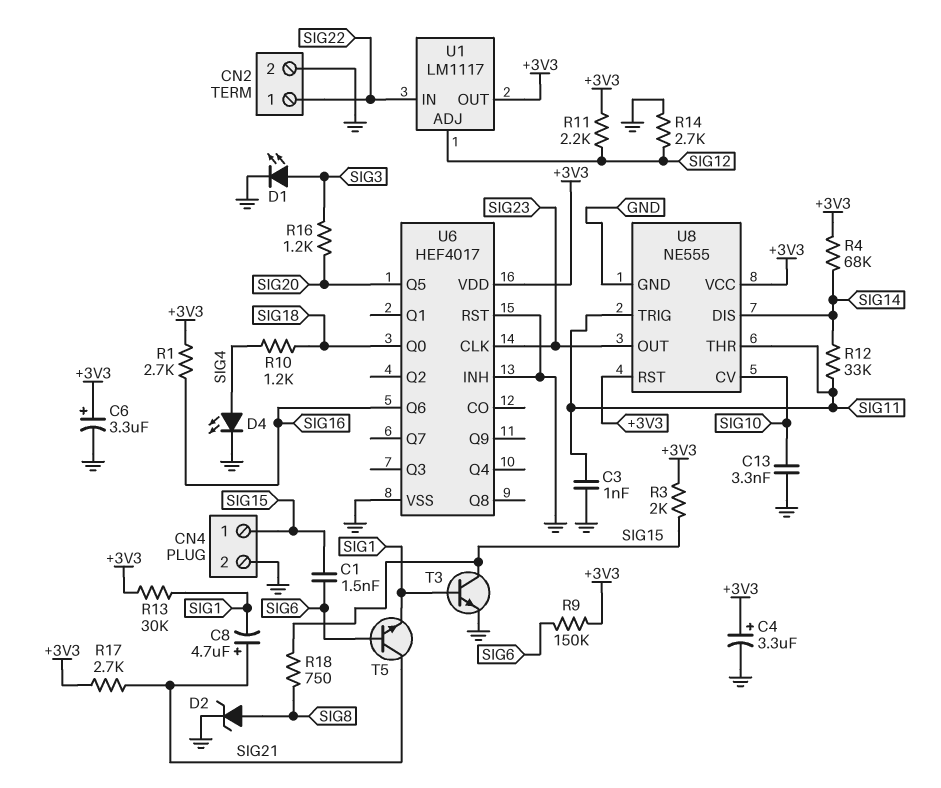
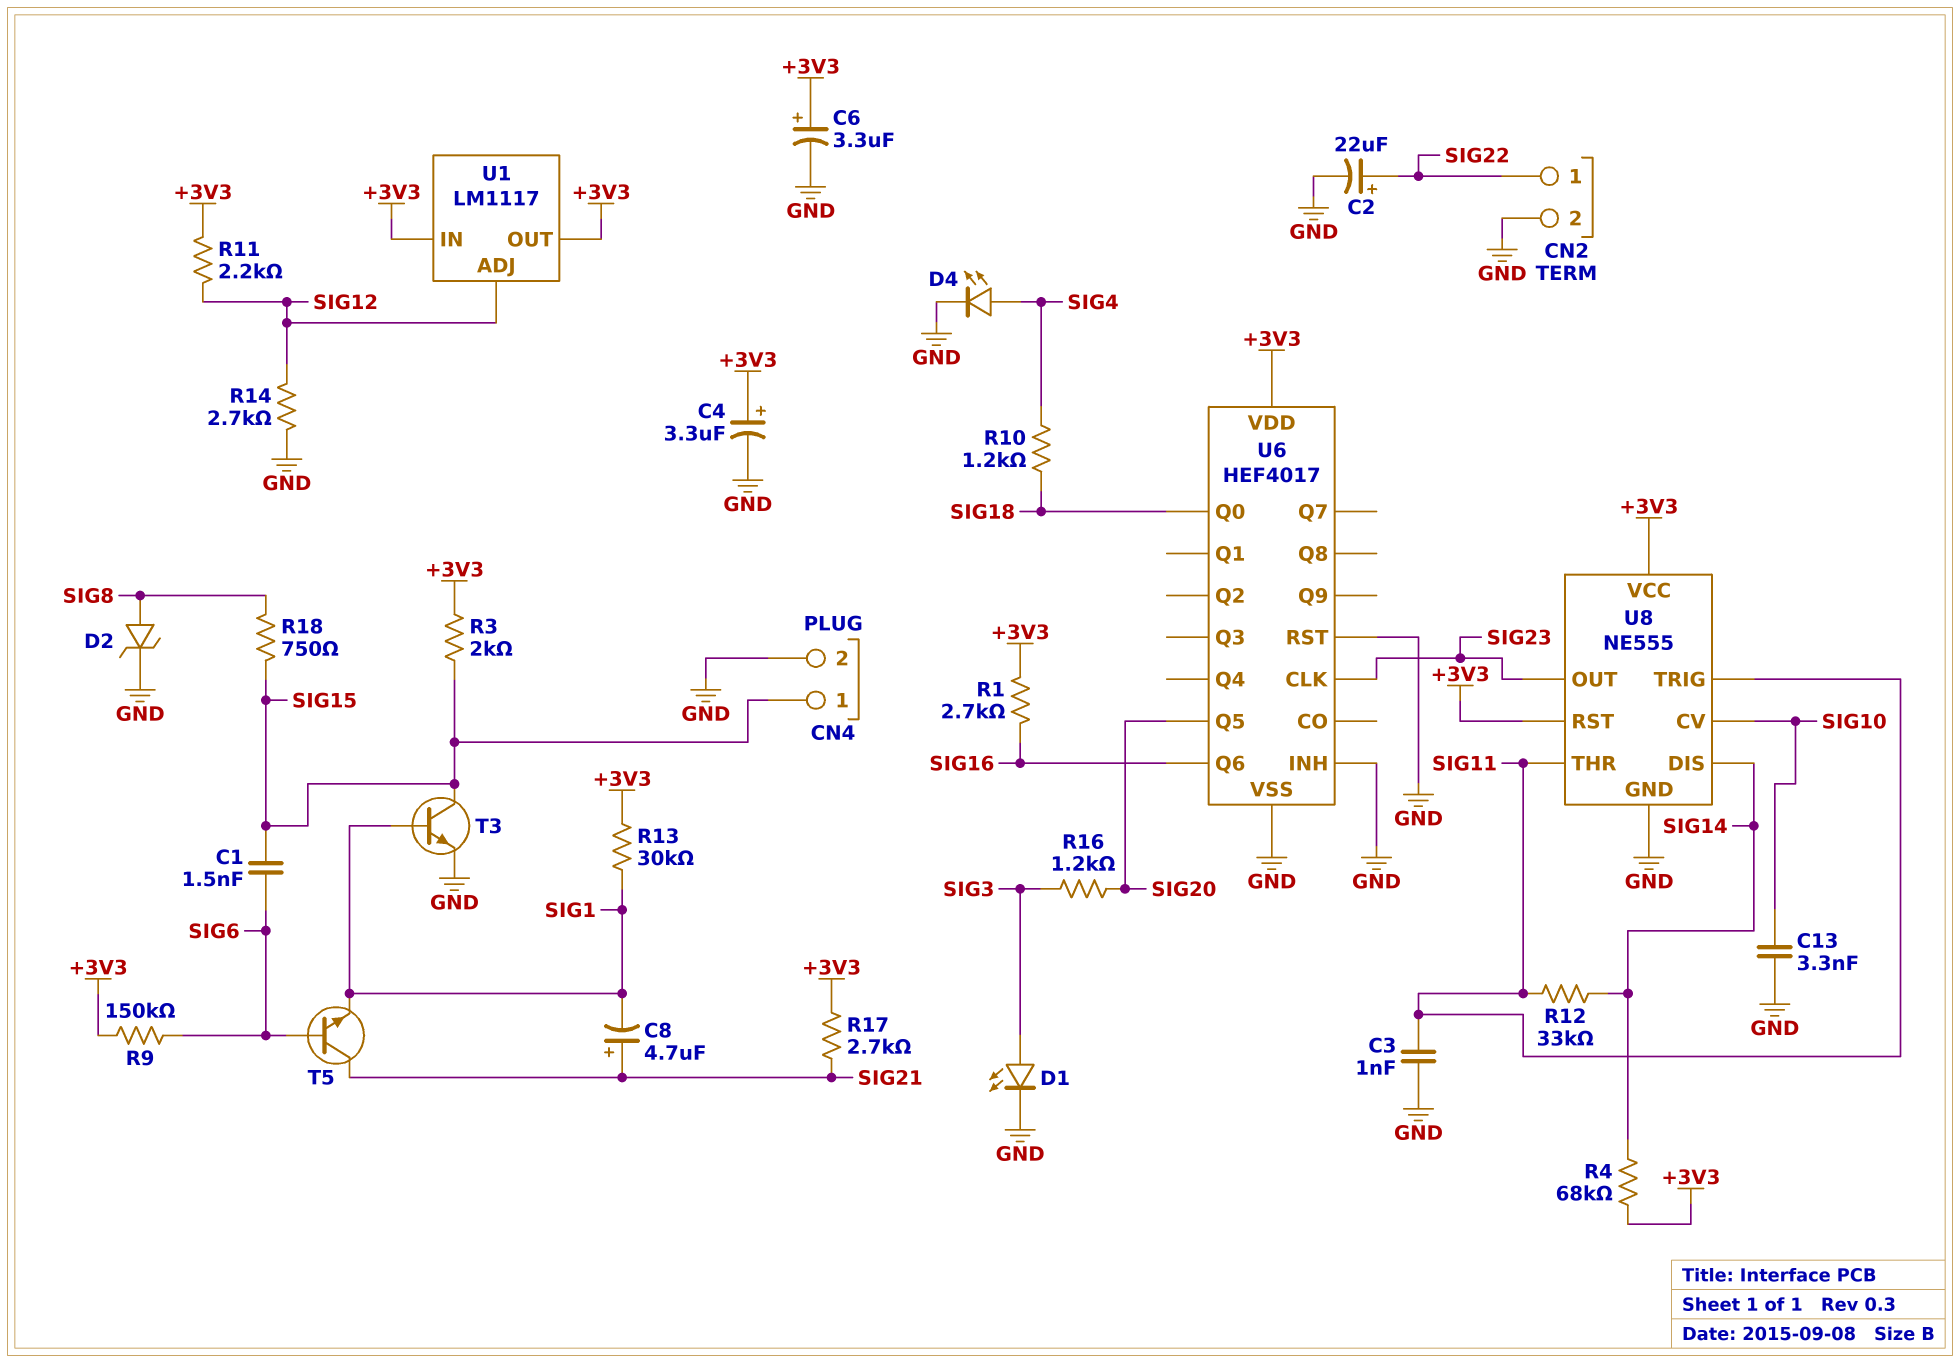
C2: none -> 22uF (plus SIG22, minus GND)
U1 pin IN: SIG22 -> +3V3

